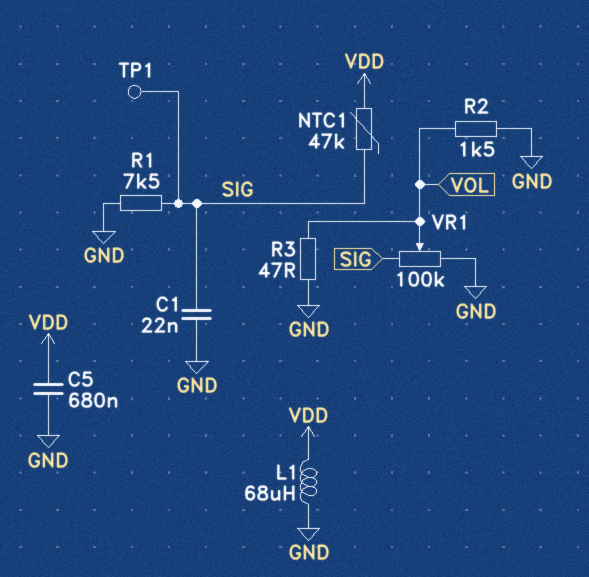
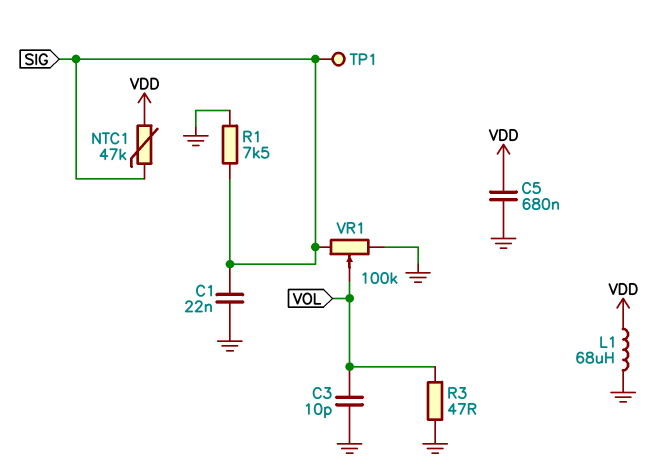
C3: none -> 10pF (GND, VOL)
R2: 1.5k (GND, VOL) -> none

